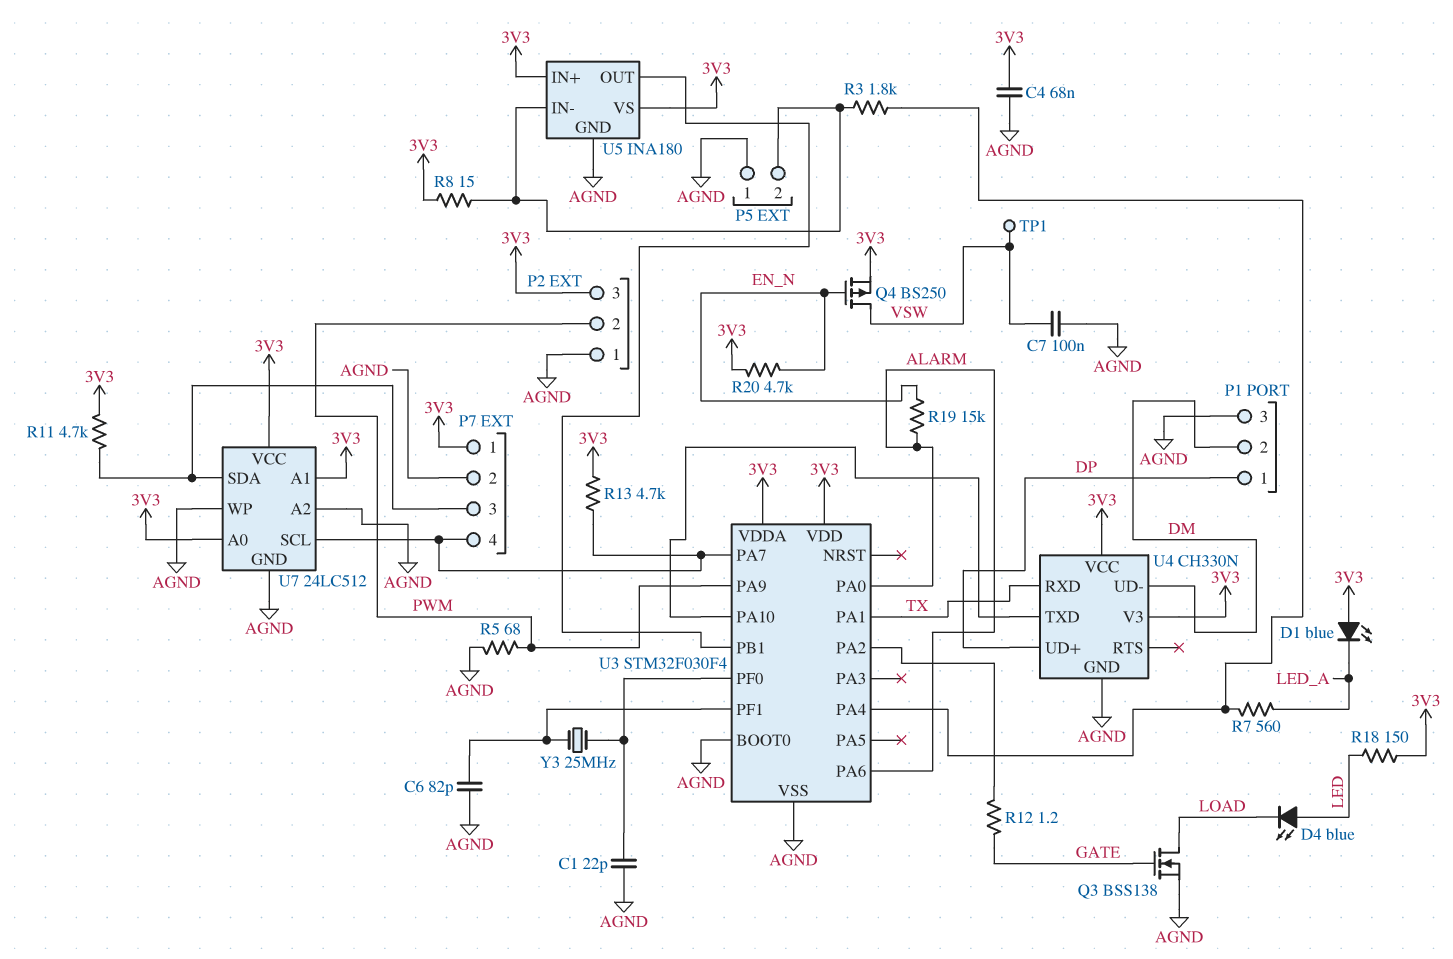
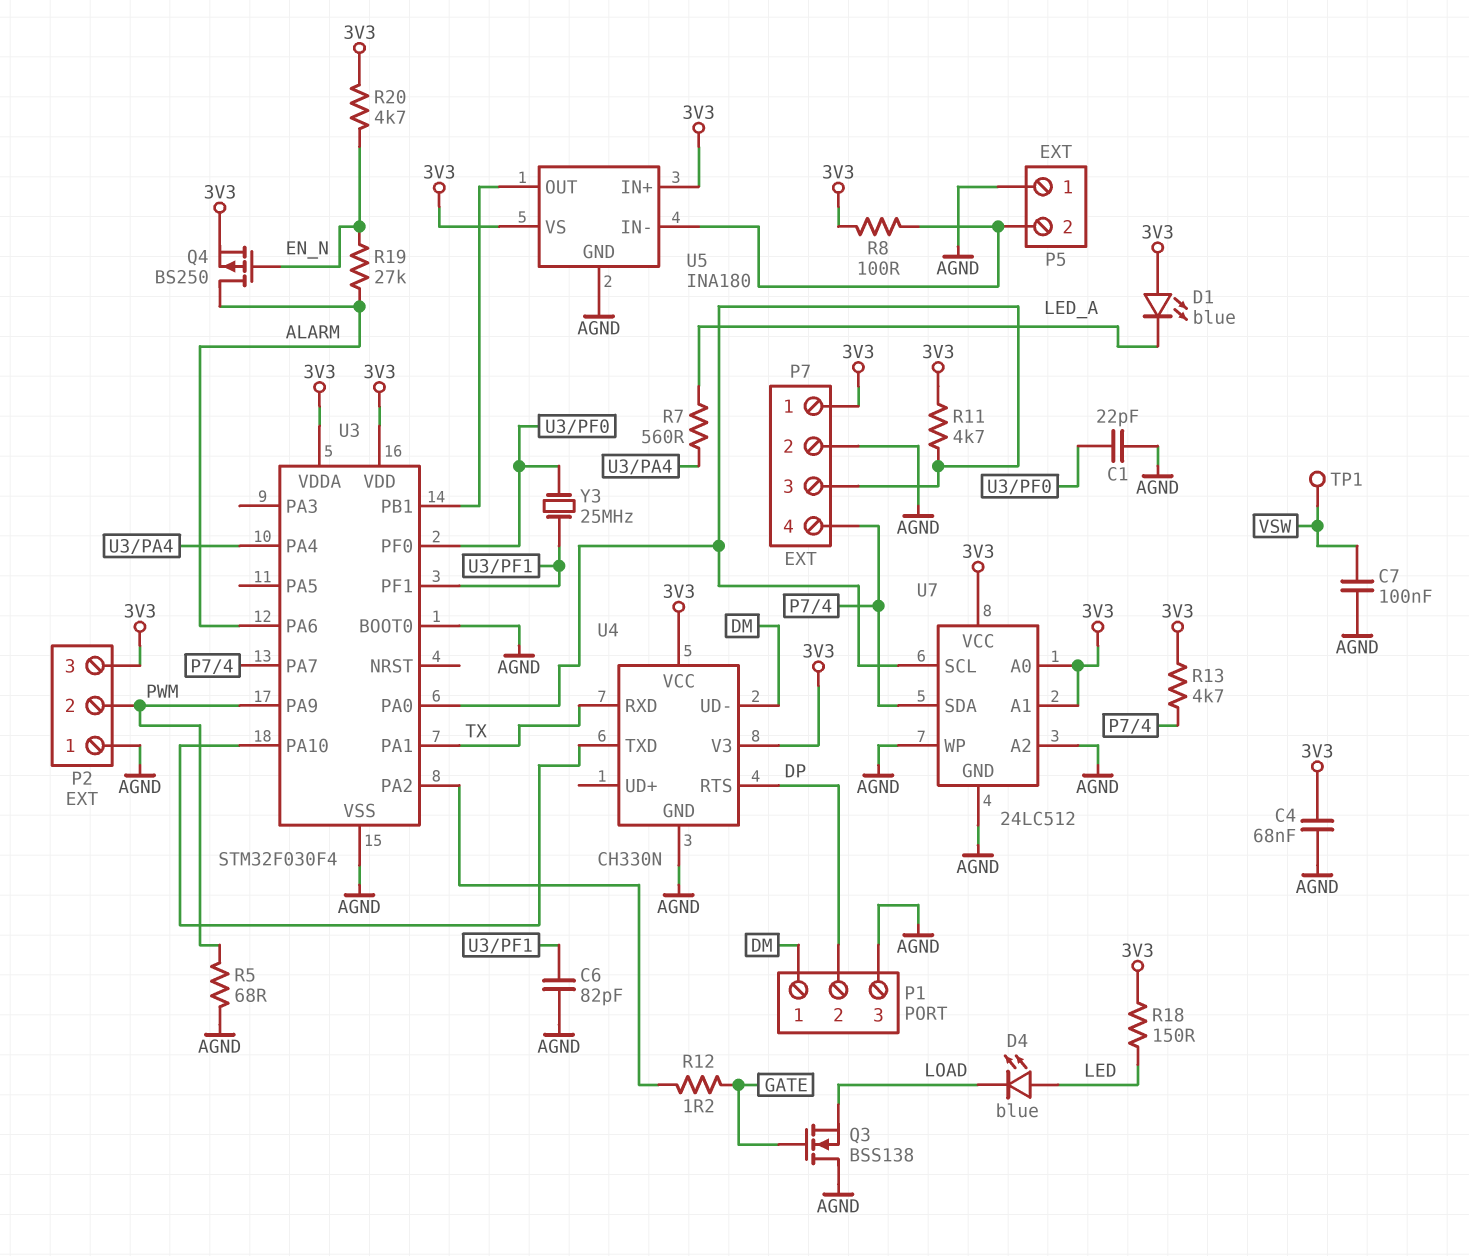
P1 pin 1: DP -> DM
P1 pin 2: DM -> DP
Q3: NMOS BSS138 (G GATE, D LOAD, S AGND) -> NMOS BSS138 (G GATE, D AGND, S LOAD)
Q4: PMOS BS250 (G EN_N, D VSW, S 3V3) -> PMOS BS250 (G EN_N, D ALARM, S 3V3)
R3: 1.8k (P5/2, U3/PA4) -> none
R8: 15 (3V3, P5/2) -> 100 (3V3, P5/2)
R19: 15k (ALARM, EN_N) -> 27k (ALARM, EN_N)
U3 pin PA0: ALARM -> P7/3
U4 pin RTS: none -> DP
U4 pin UD+: DP -> none
U7 pin SCL: P7/4 -> P7/3
U7 pin SDA: P7/3 -> P7/4

